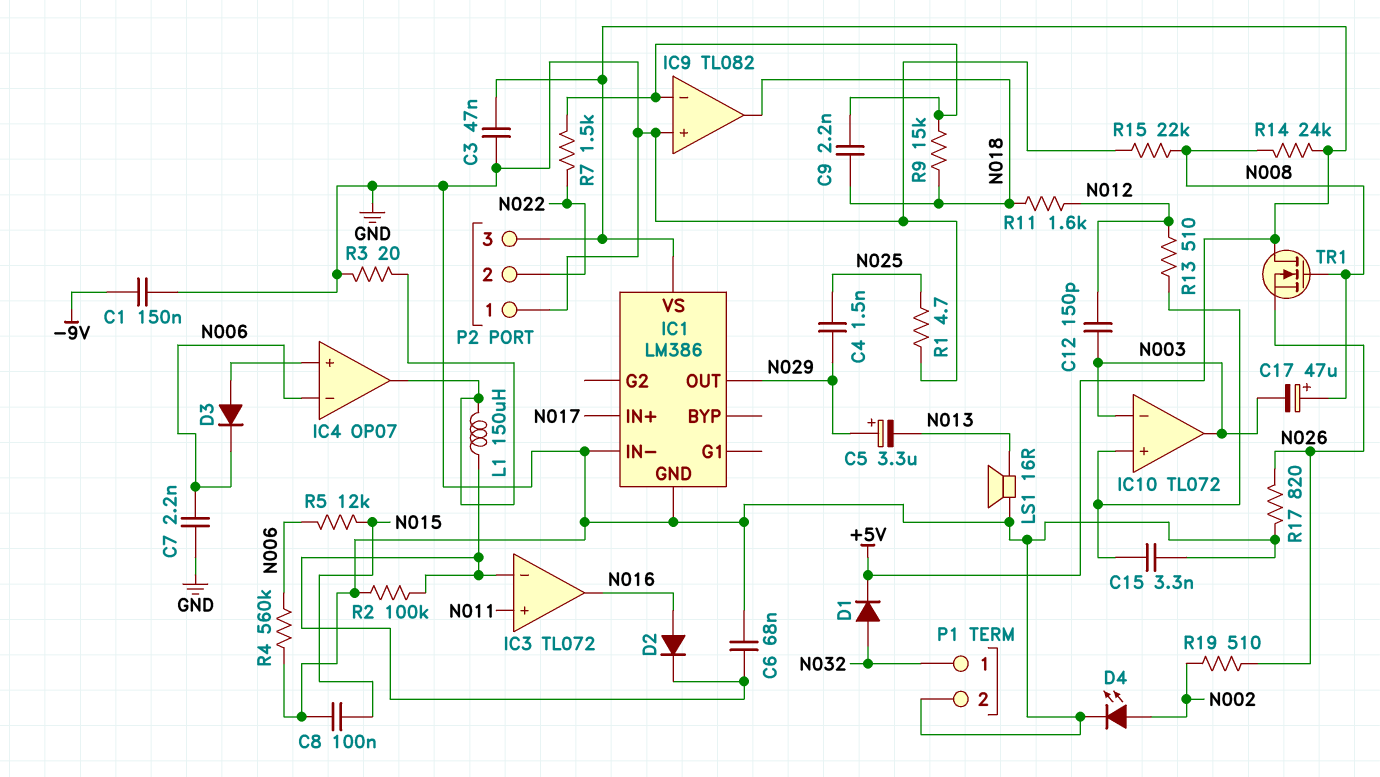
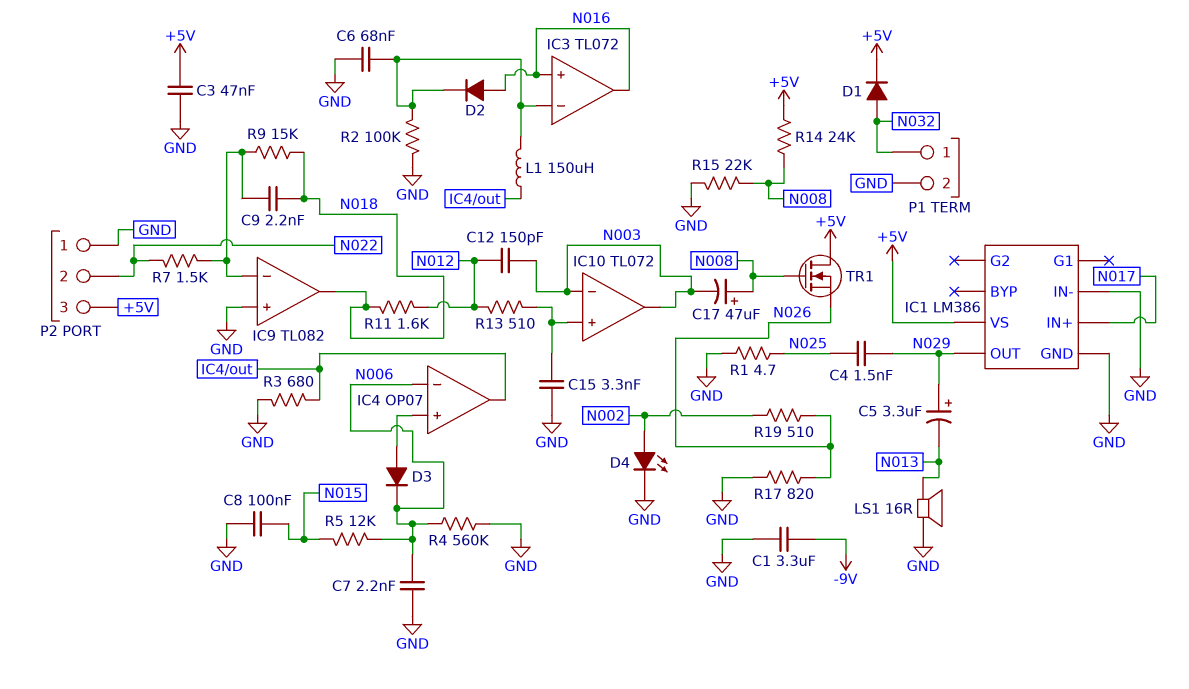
C1: 150nF (-9V, GND) -> 3.3uF (-9V, GND)
IC3 pin in+: N011 -> N016
R3: 20 (GND, IC4/out) -> 680 (GND, IC4/out)

